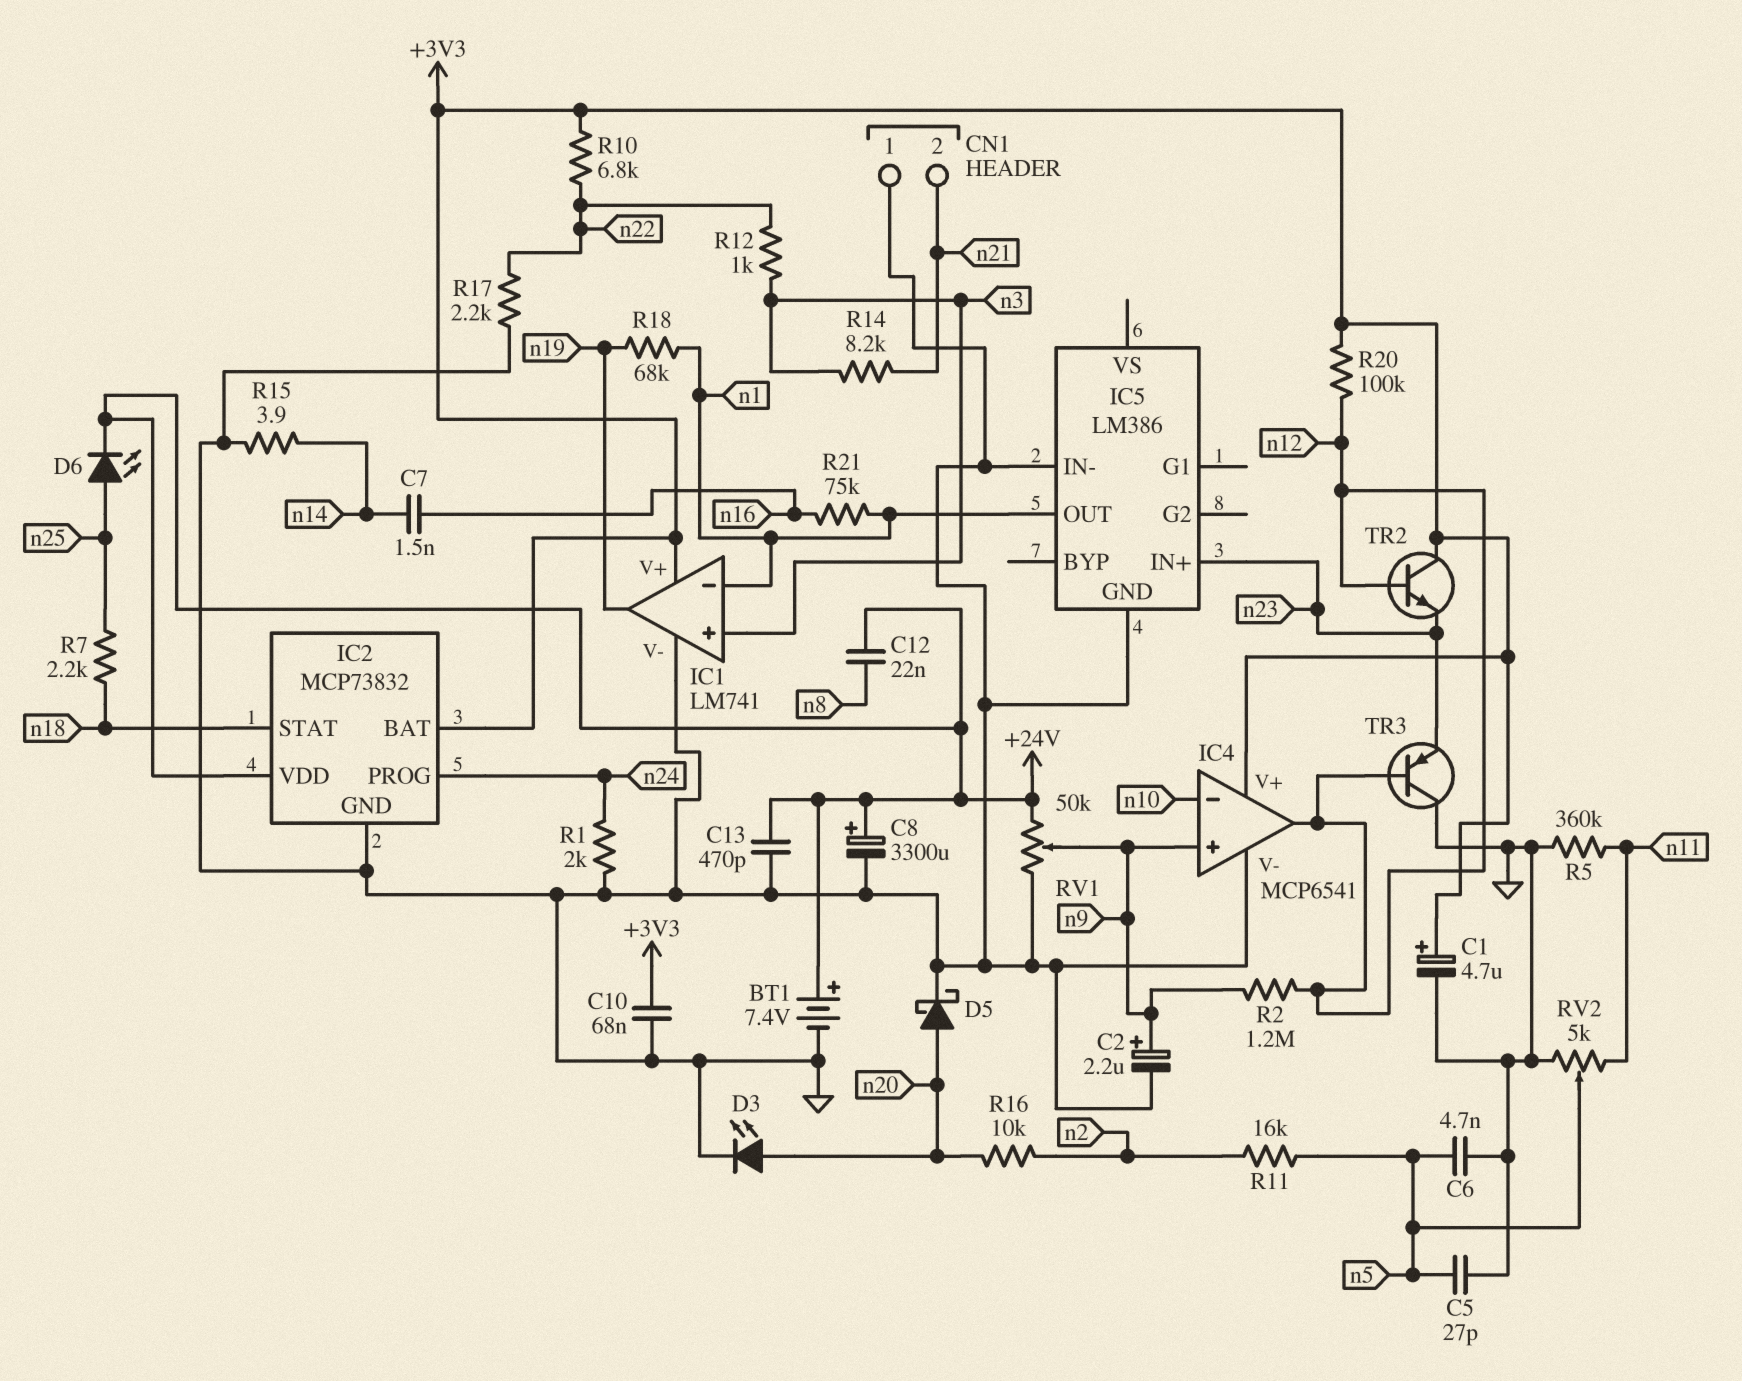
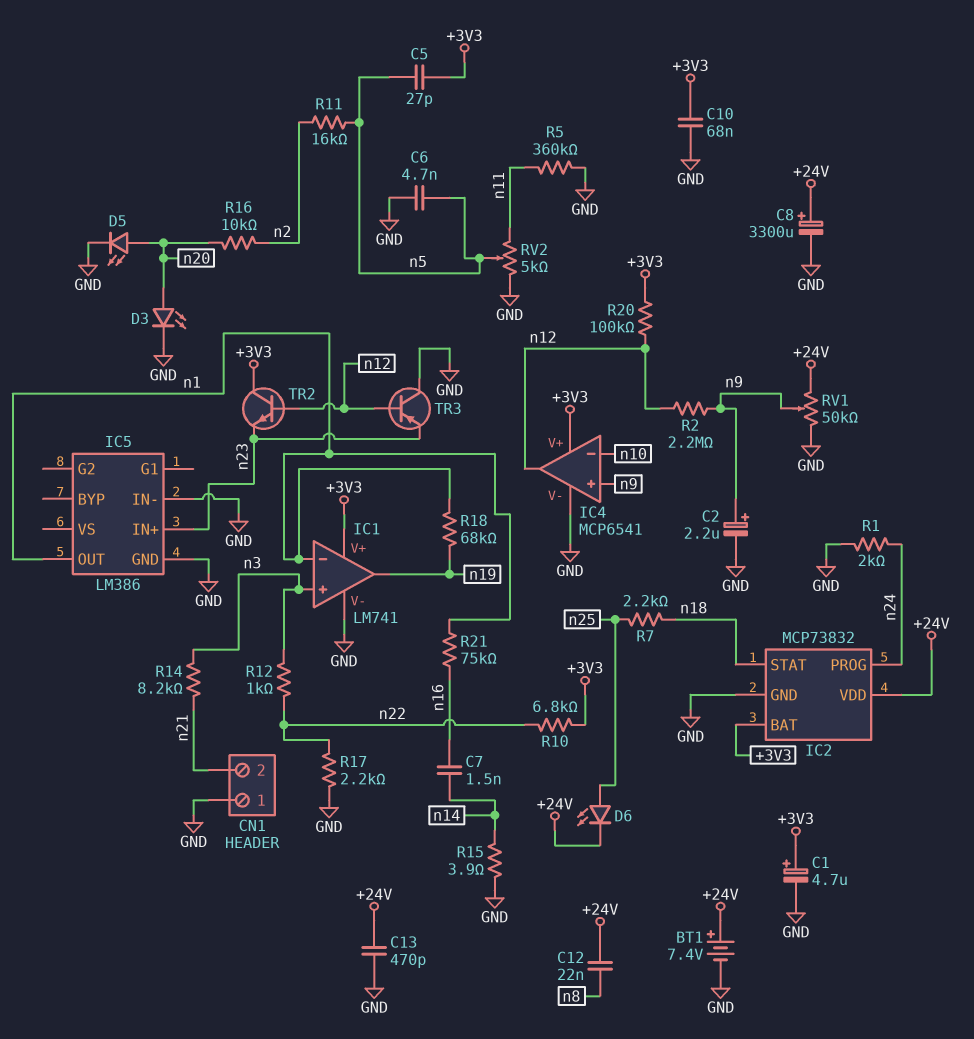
C5: 27pF (GND, n5) -> 27pF (+3V3, n5)
D5: schottky (A n20, K GND) -> LED (A n20, K GND)
R2: 1.2M (n9, n12) -> 2.2M (n9, n12)

